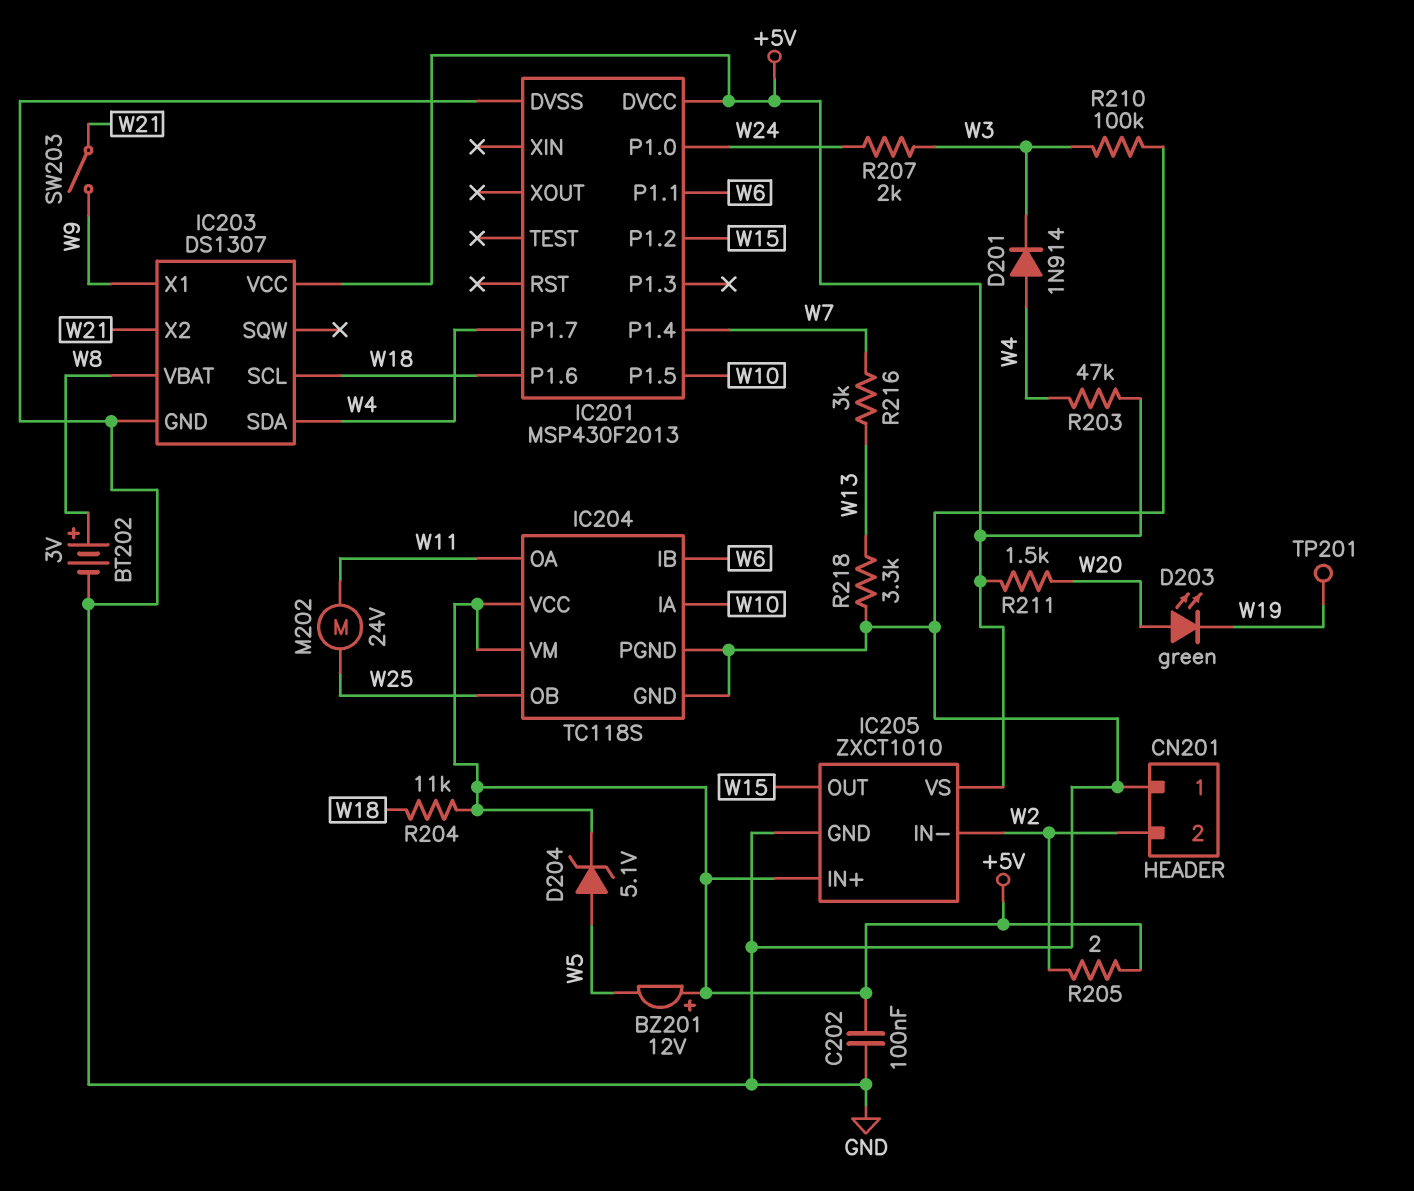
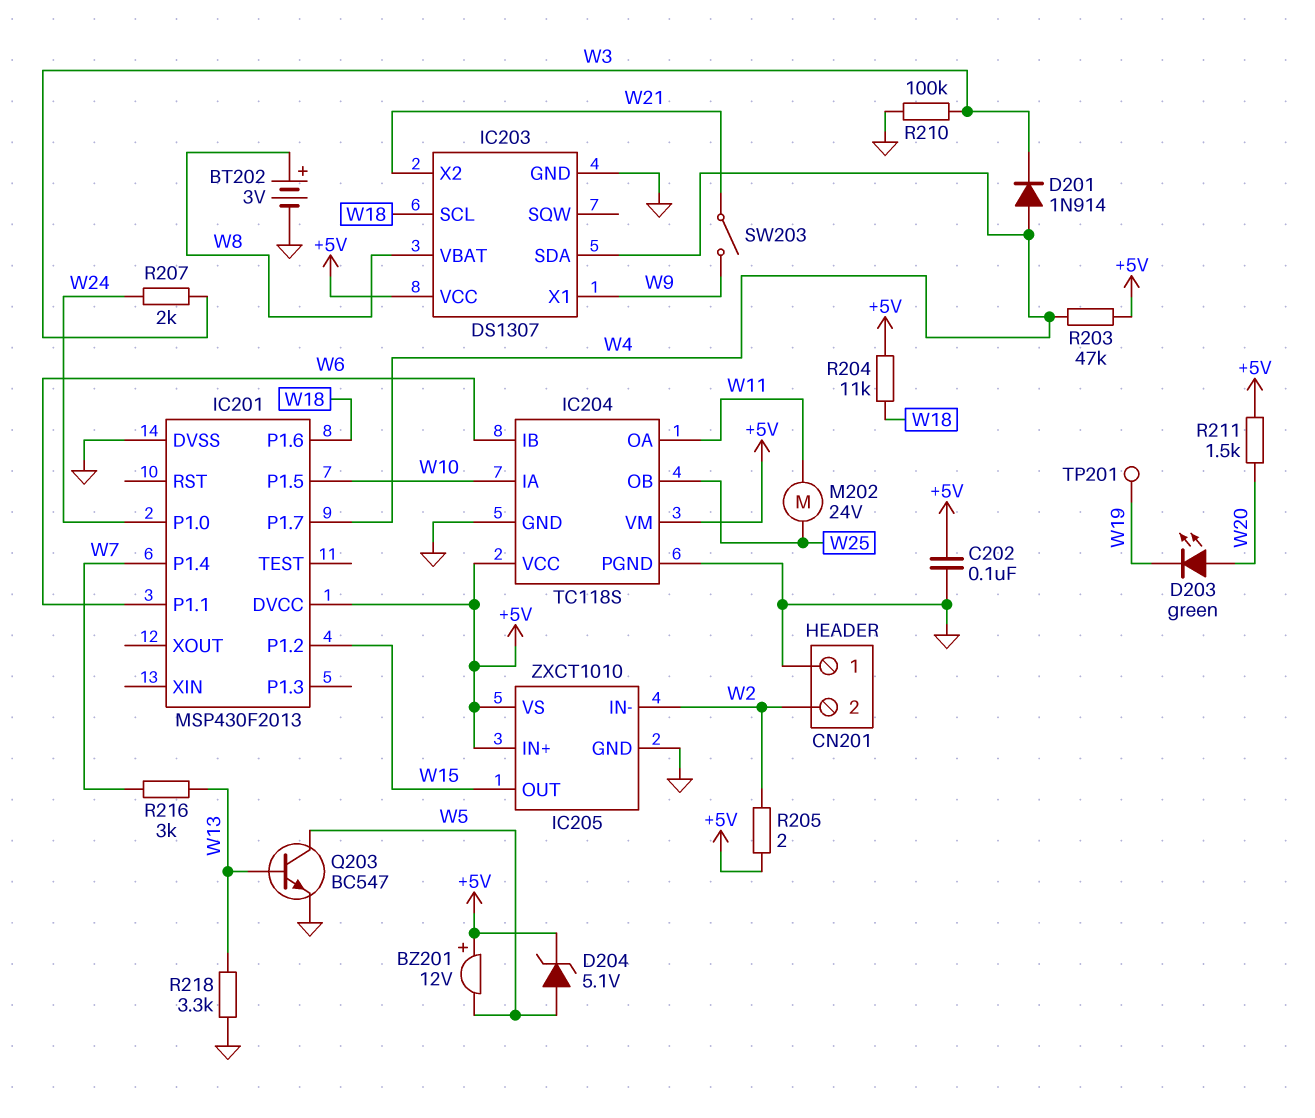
Q203: none -> NPN BC547 (B W13, C W5, E GND)

